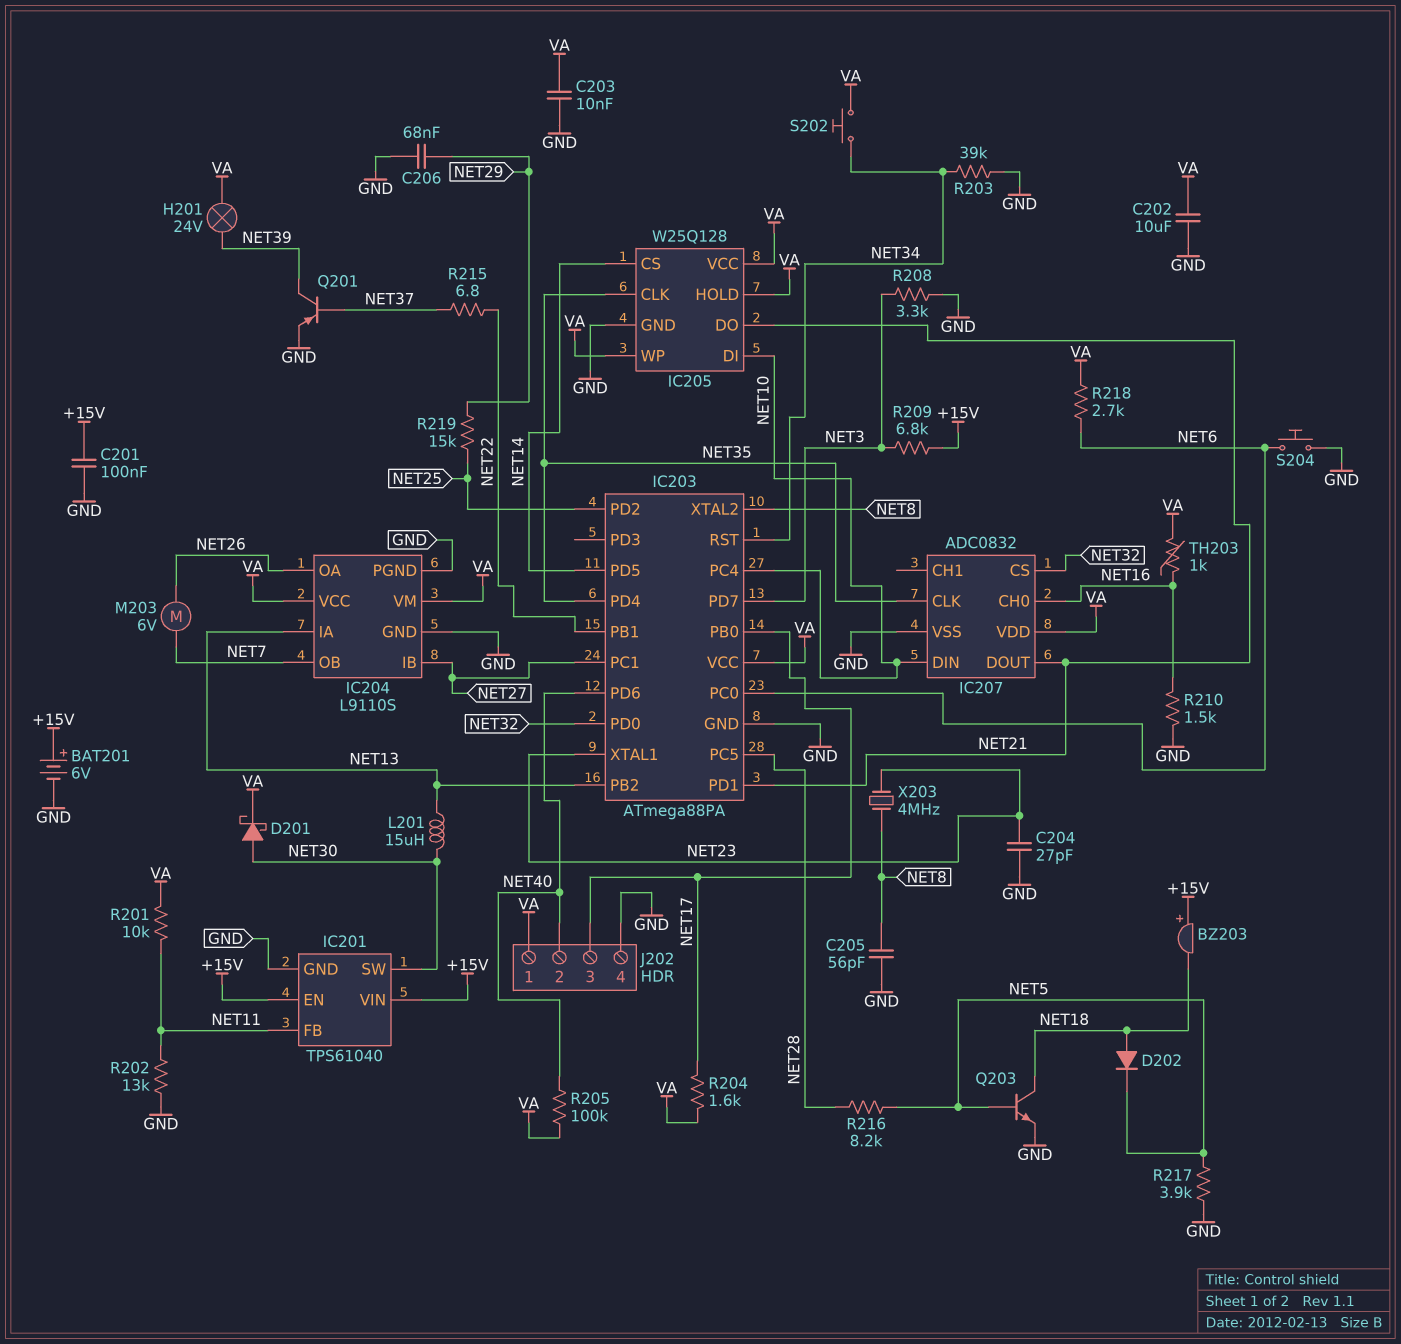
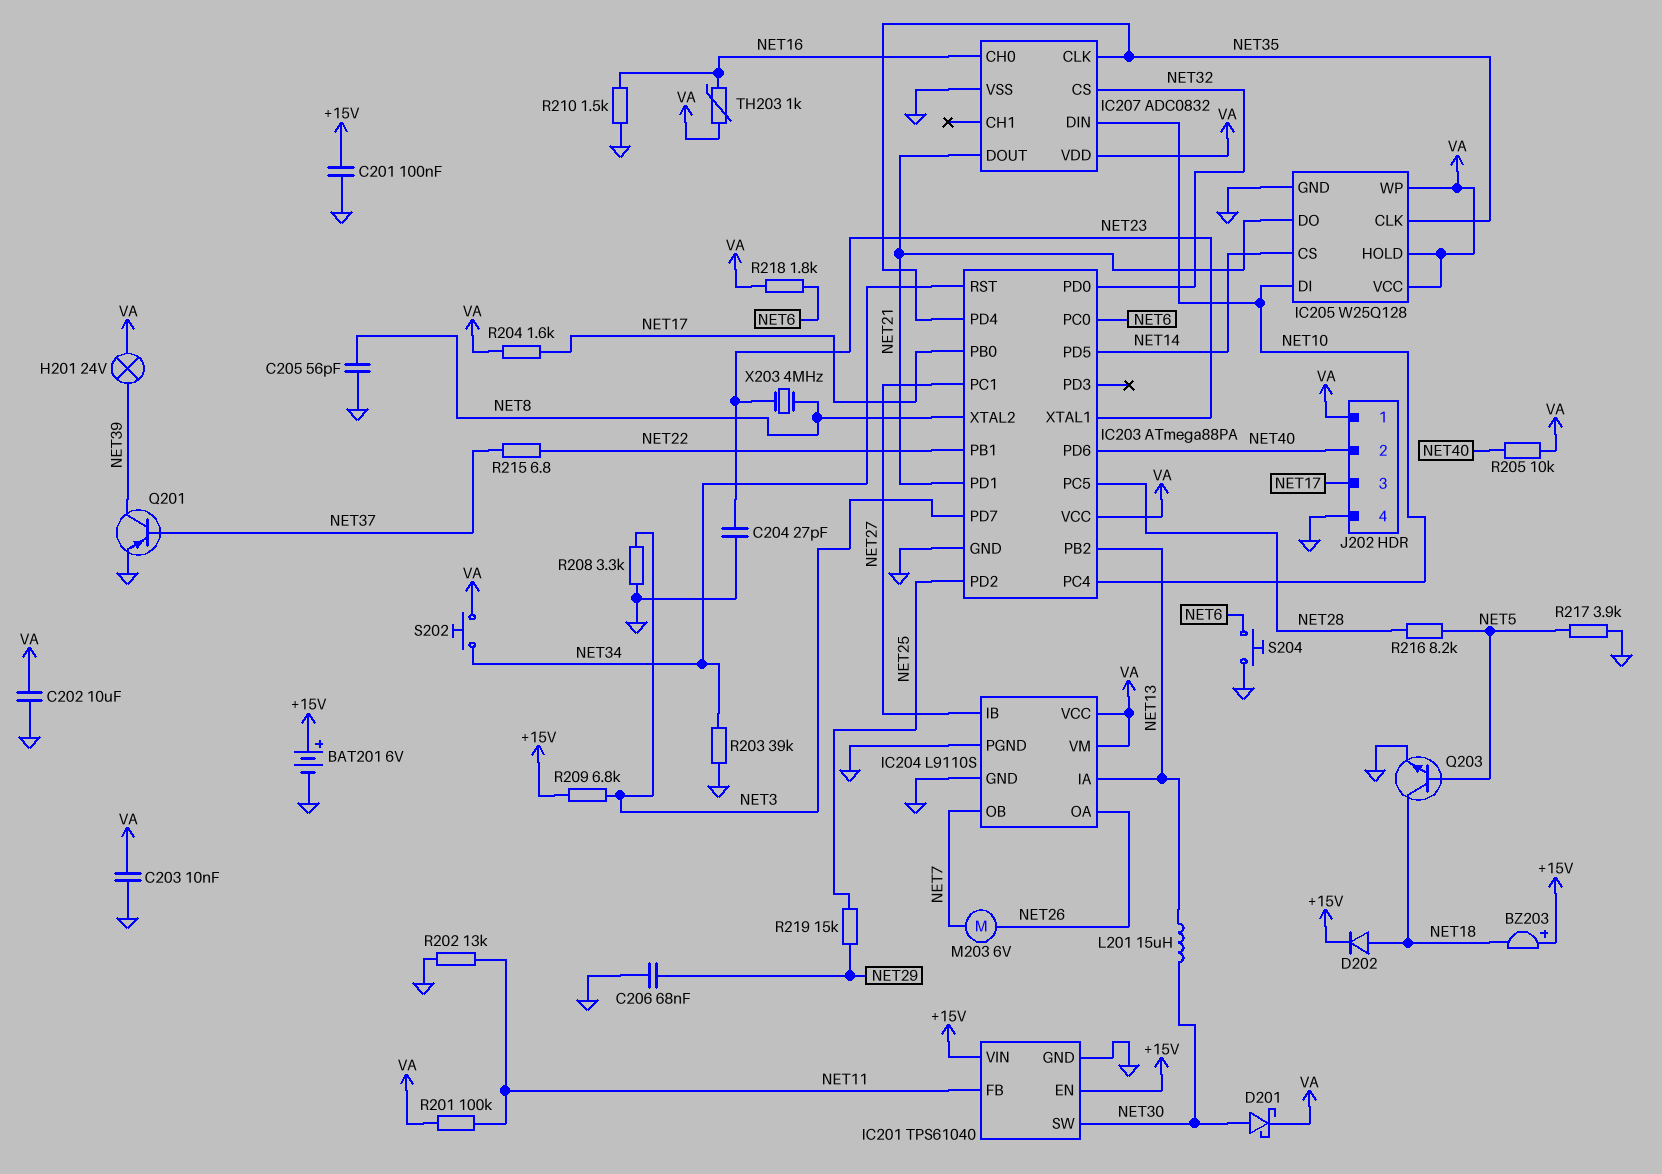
D202: diode (A NET18, K NET5) -> diode (A NET18, K +15V)
R201: 10k (NET11, VA) -> 100k (NET11, VA)
R205: 100k (NET40, VA) -> 10k (NET40, VA)
R218: 2.7k (NET6, VA) -> 1.8k (NET6, VA)

